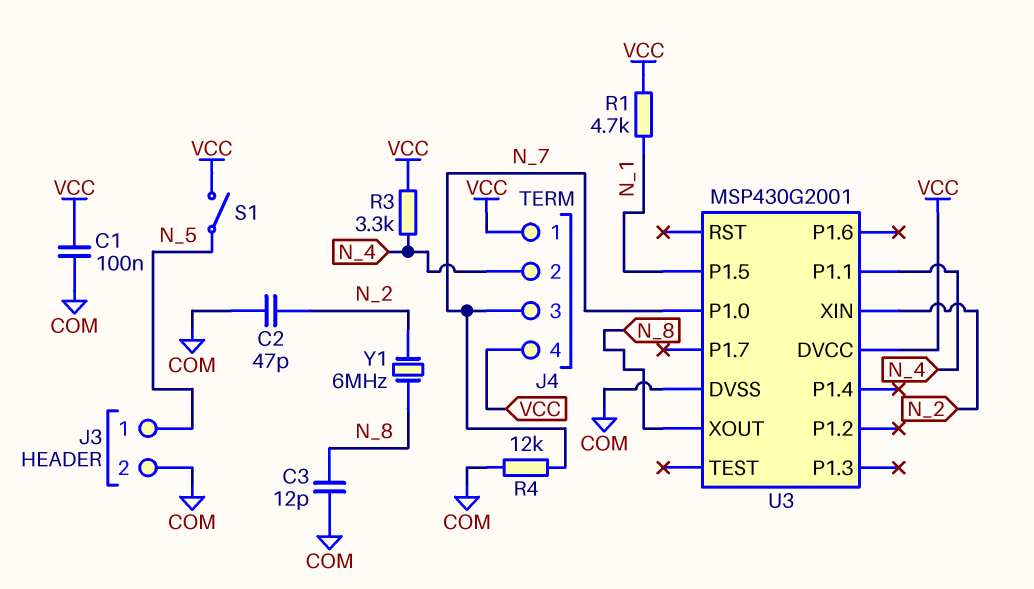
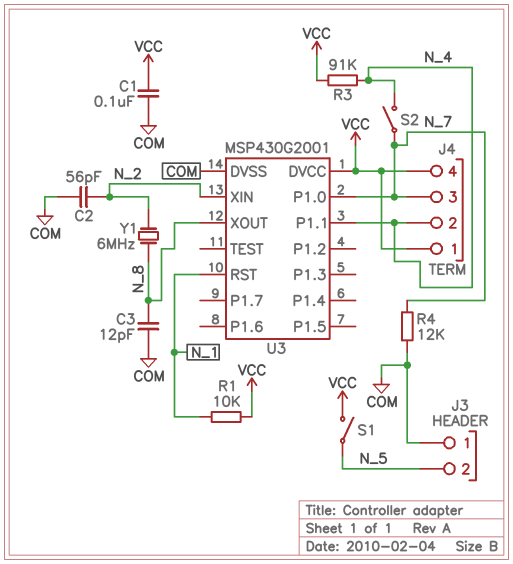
C2: 47pF (COM, N_2) -> 56pF (COM, N_2)
J3 pin 1: N_5 -> COM
J3 pin 2: COM -> N_5
R1: 4.7k (N_1, VCC) -> 10k (N_1, VCC)
R3: 3.3k (N_4, VCC) -> 91k (N_4, VCC)
S2: none -> switch (N_4, N_7)
U3 pin P1.5: N_1 -> none
U3 pin RST: none -> N_1

